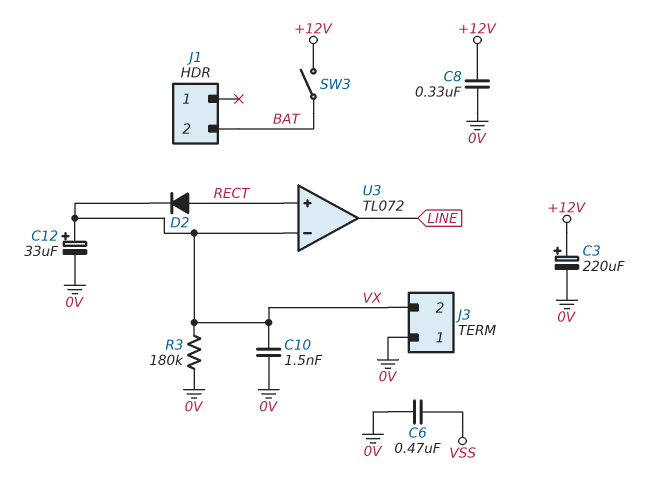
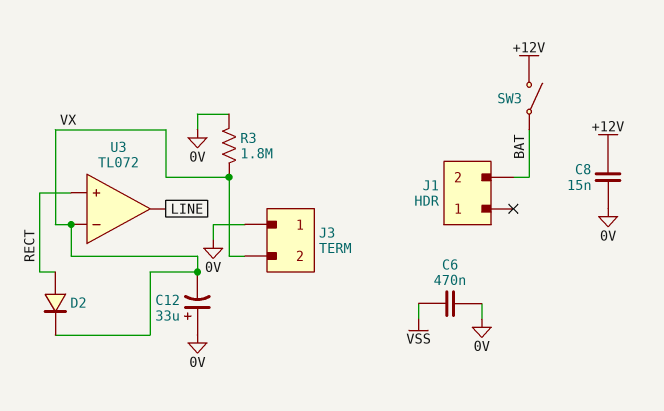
C3: 220uF (plus +12V, minus 0V) -> none
C8: 330nF (+12V, 0V) -> 15nF (+12V, 0V)
C10: 1.5nF (0V, VX) -> none
C12: 33uF (plus VX, minus 0V) -> 33uF (plus 0V, minus VX)
R3: 180k (0V, VX) -> 1.8M (0V, VX)

